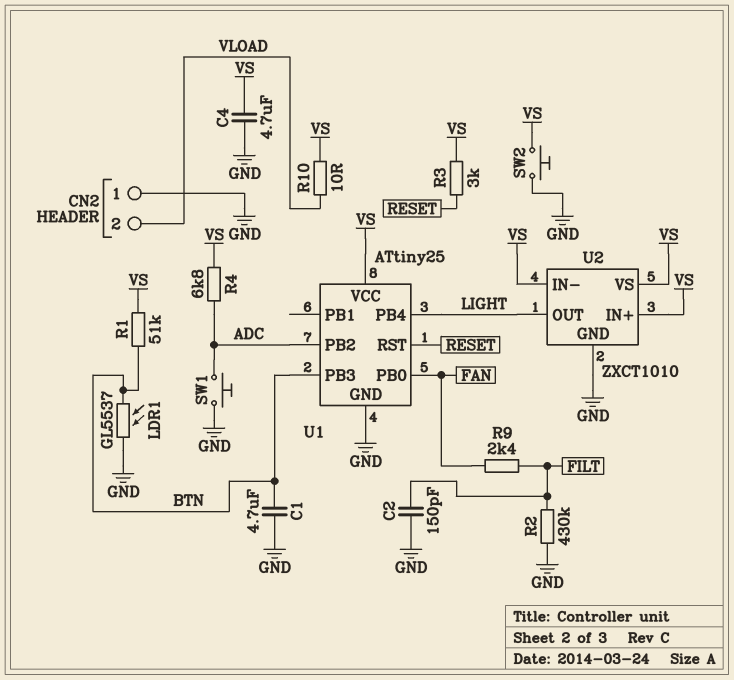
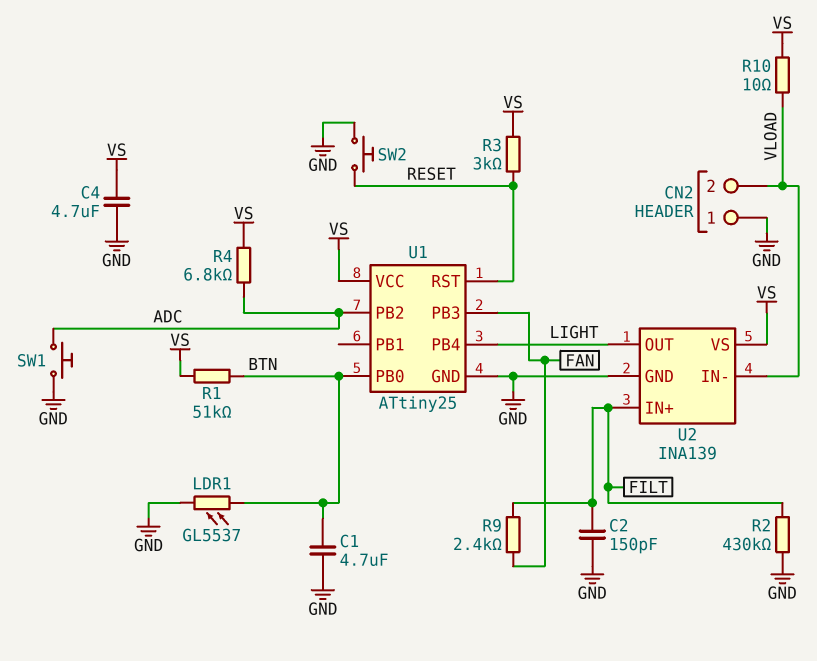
SW2: button (GND, VS) -> button (GND, RESET)
U1 pin PB0: FAN -> BTN
U1 pin PB3: BTN -> FAN
U2: ZXCT1010 -> INA139
U2 pin IN+: VS -> FILT
U2 pin IN-: VS -> VLOAD

